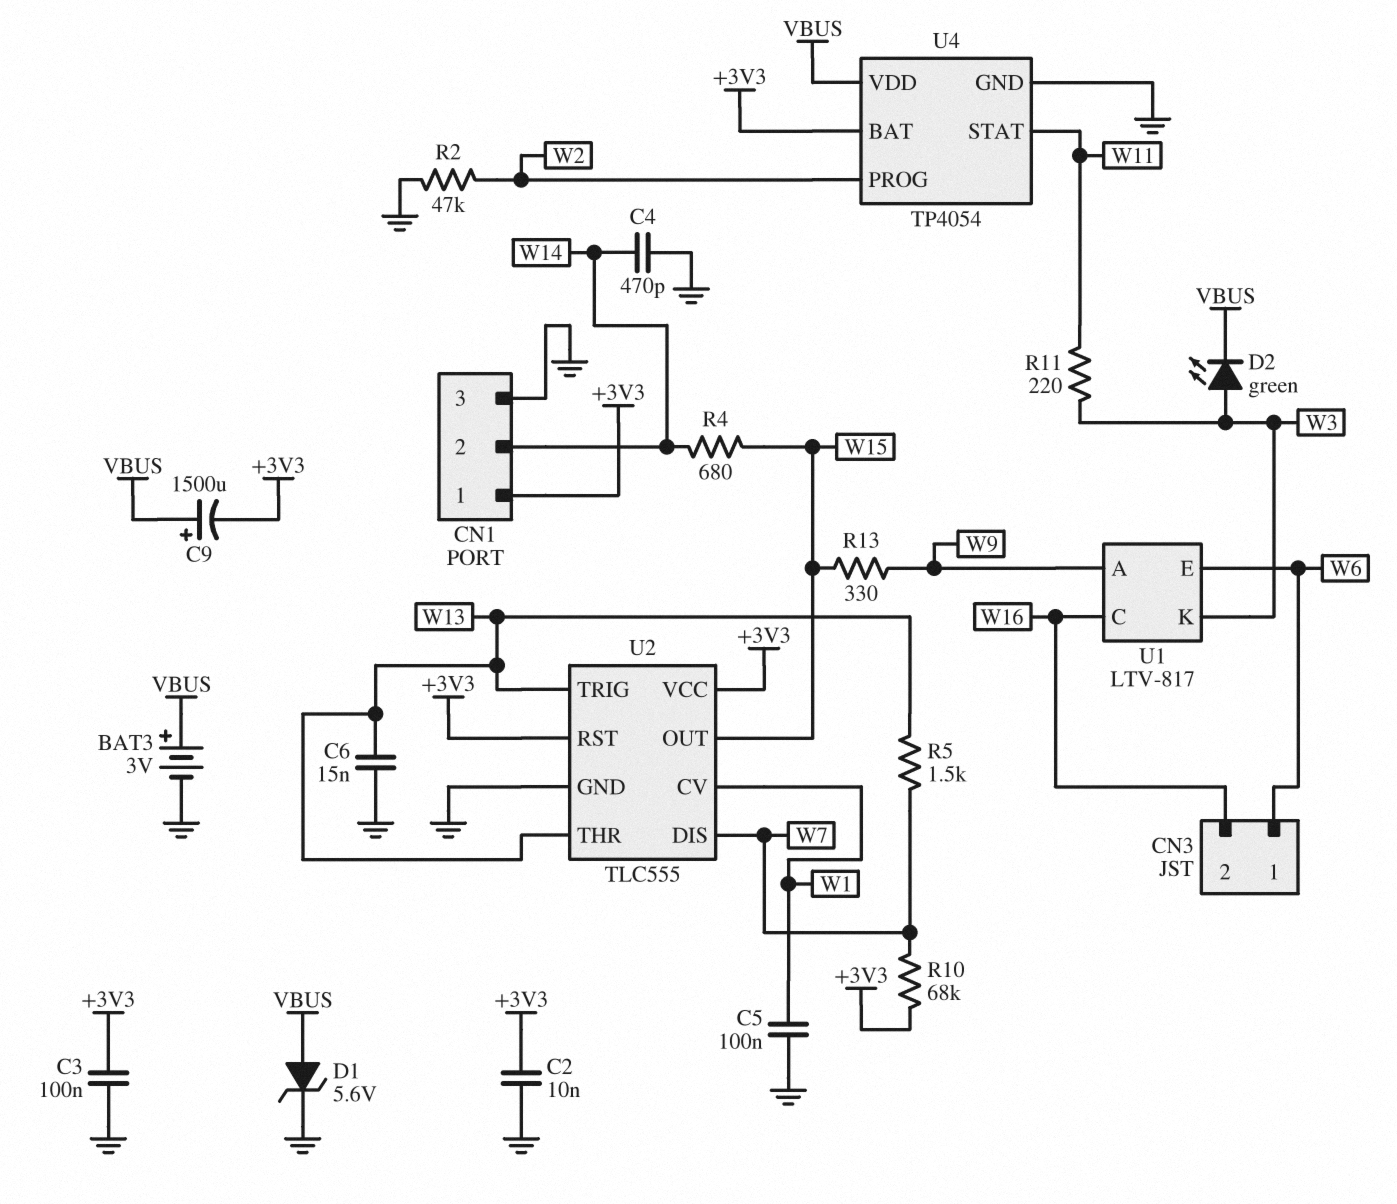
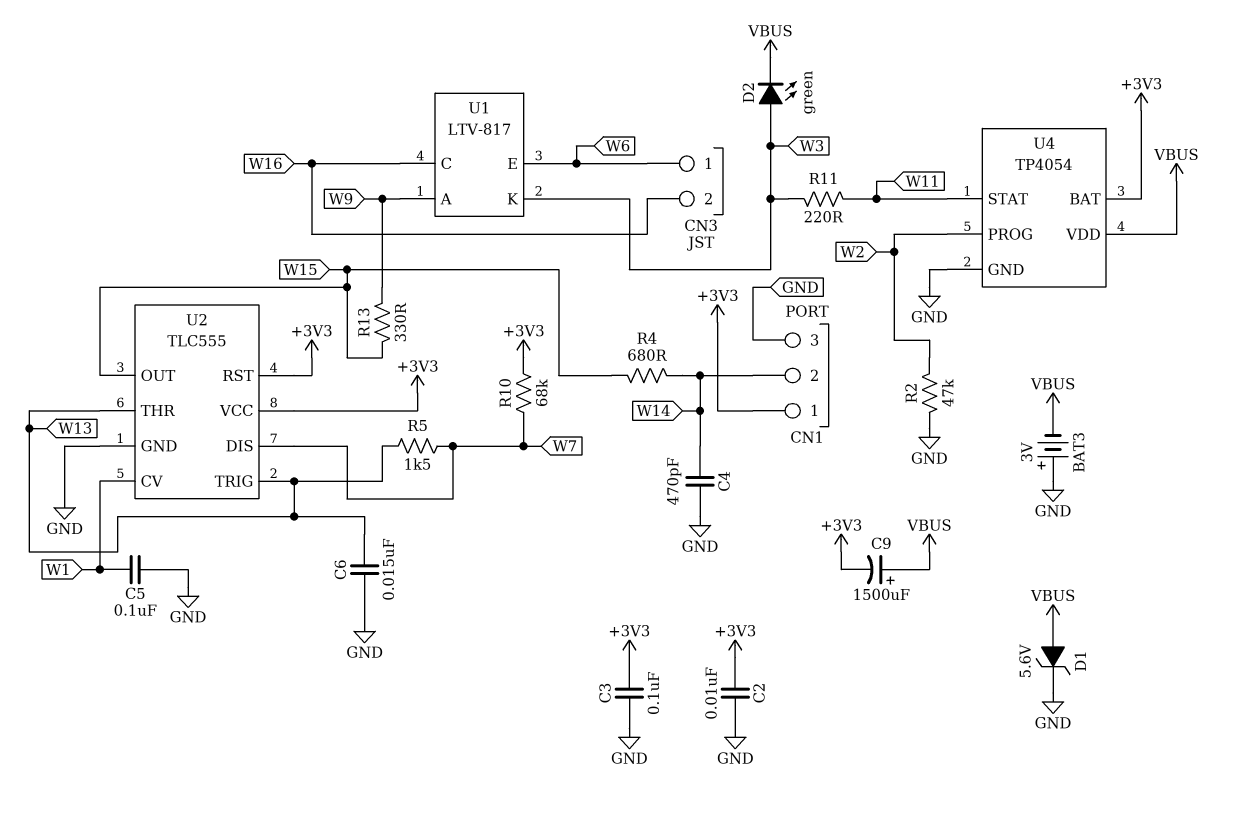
BAT3: 3V (plus VBUS, minus GND) -> 3V (plus GND, minus VBUS)

